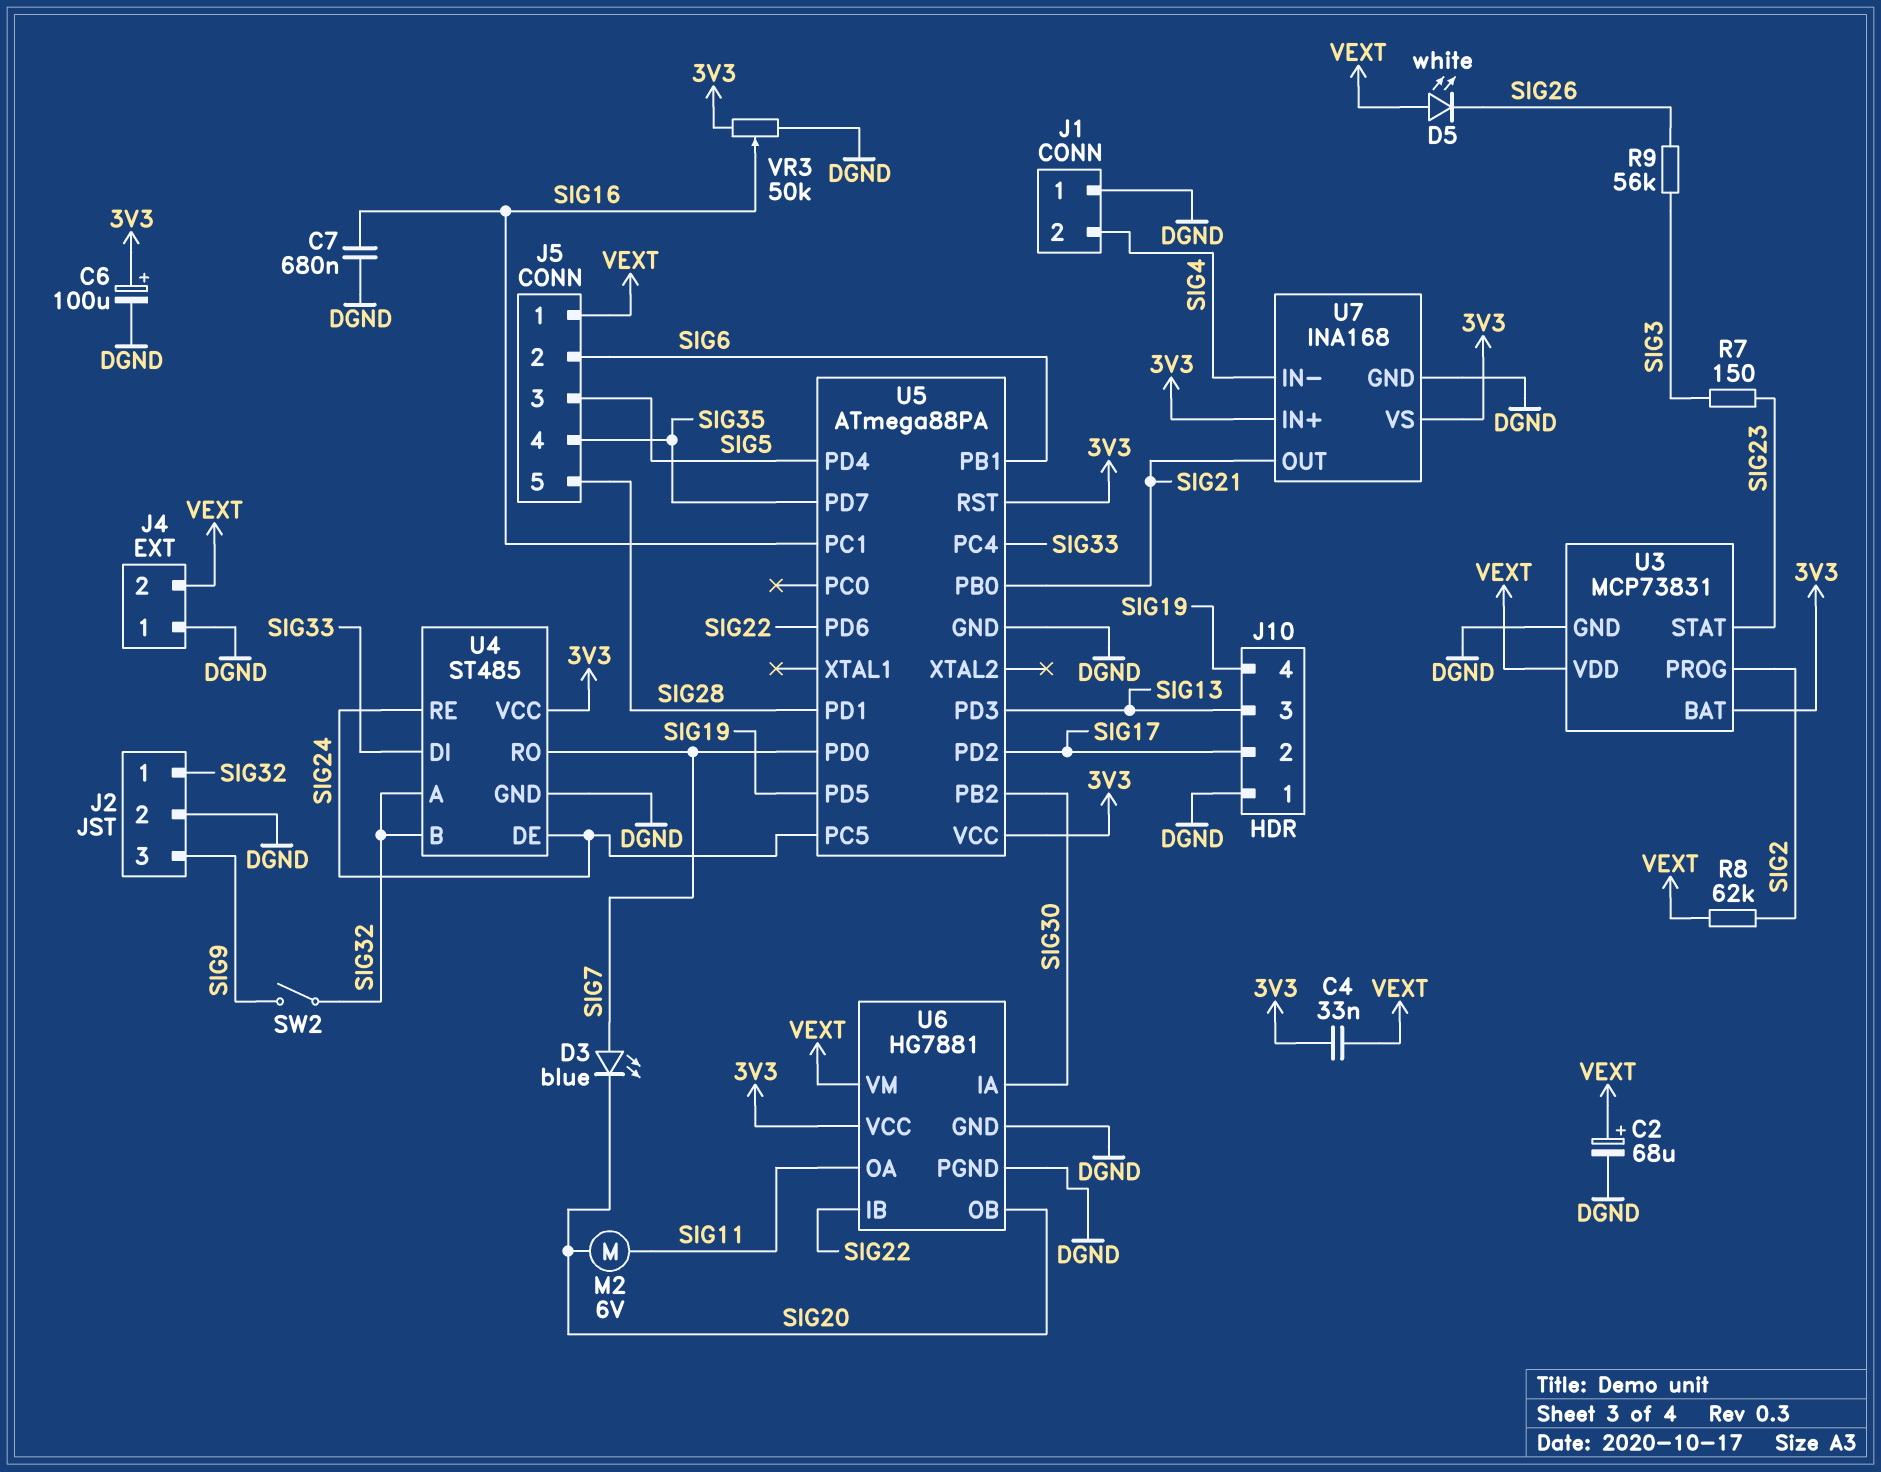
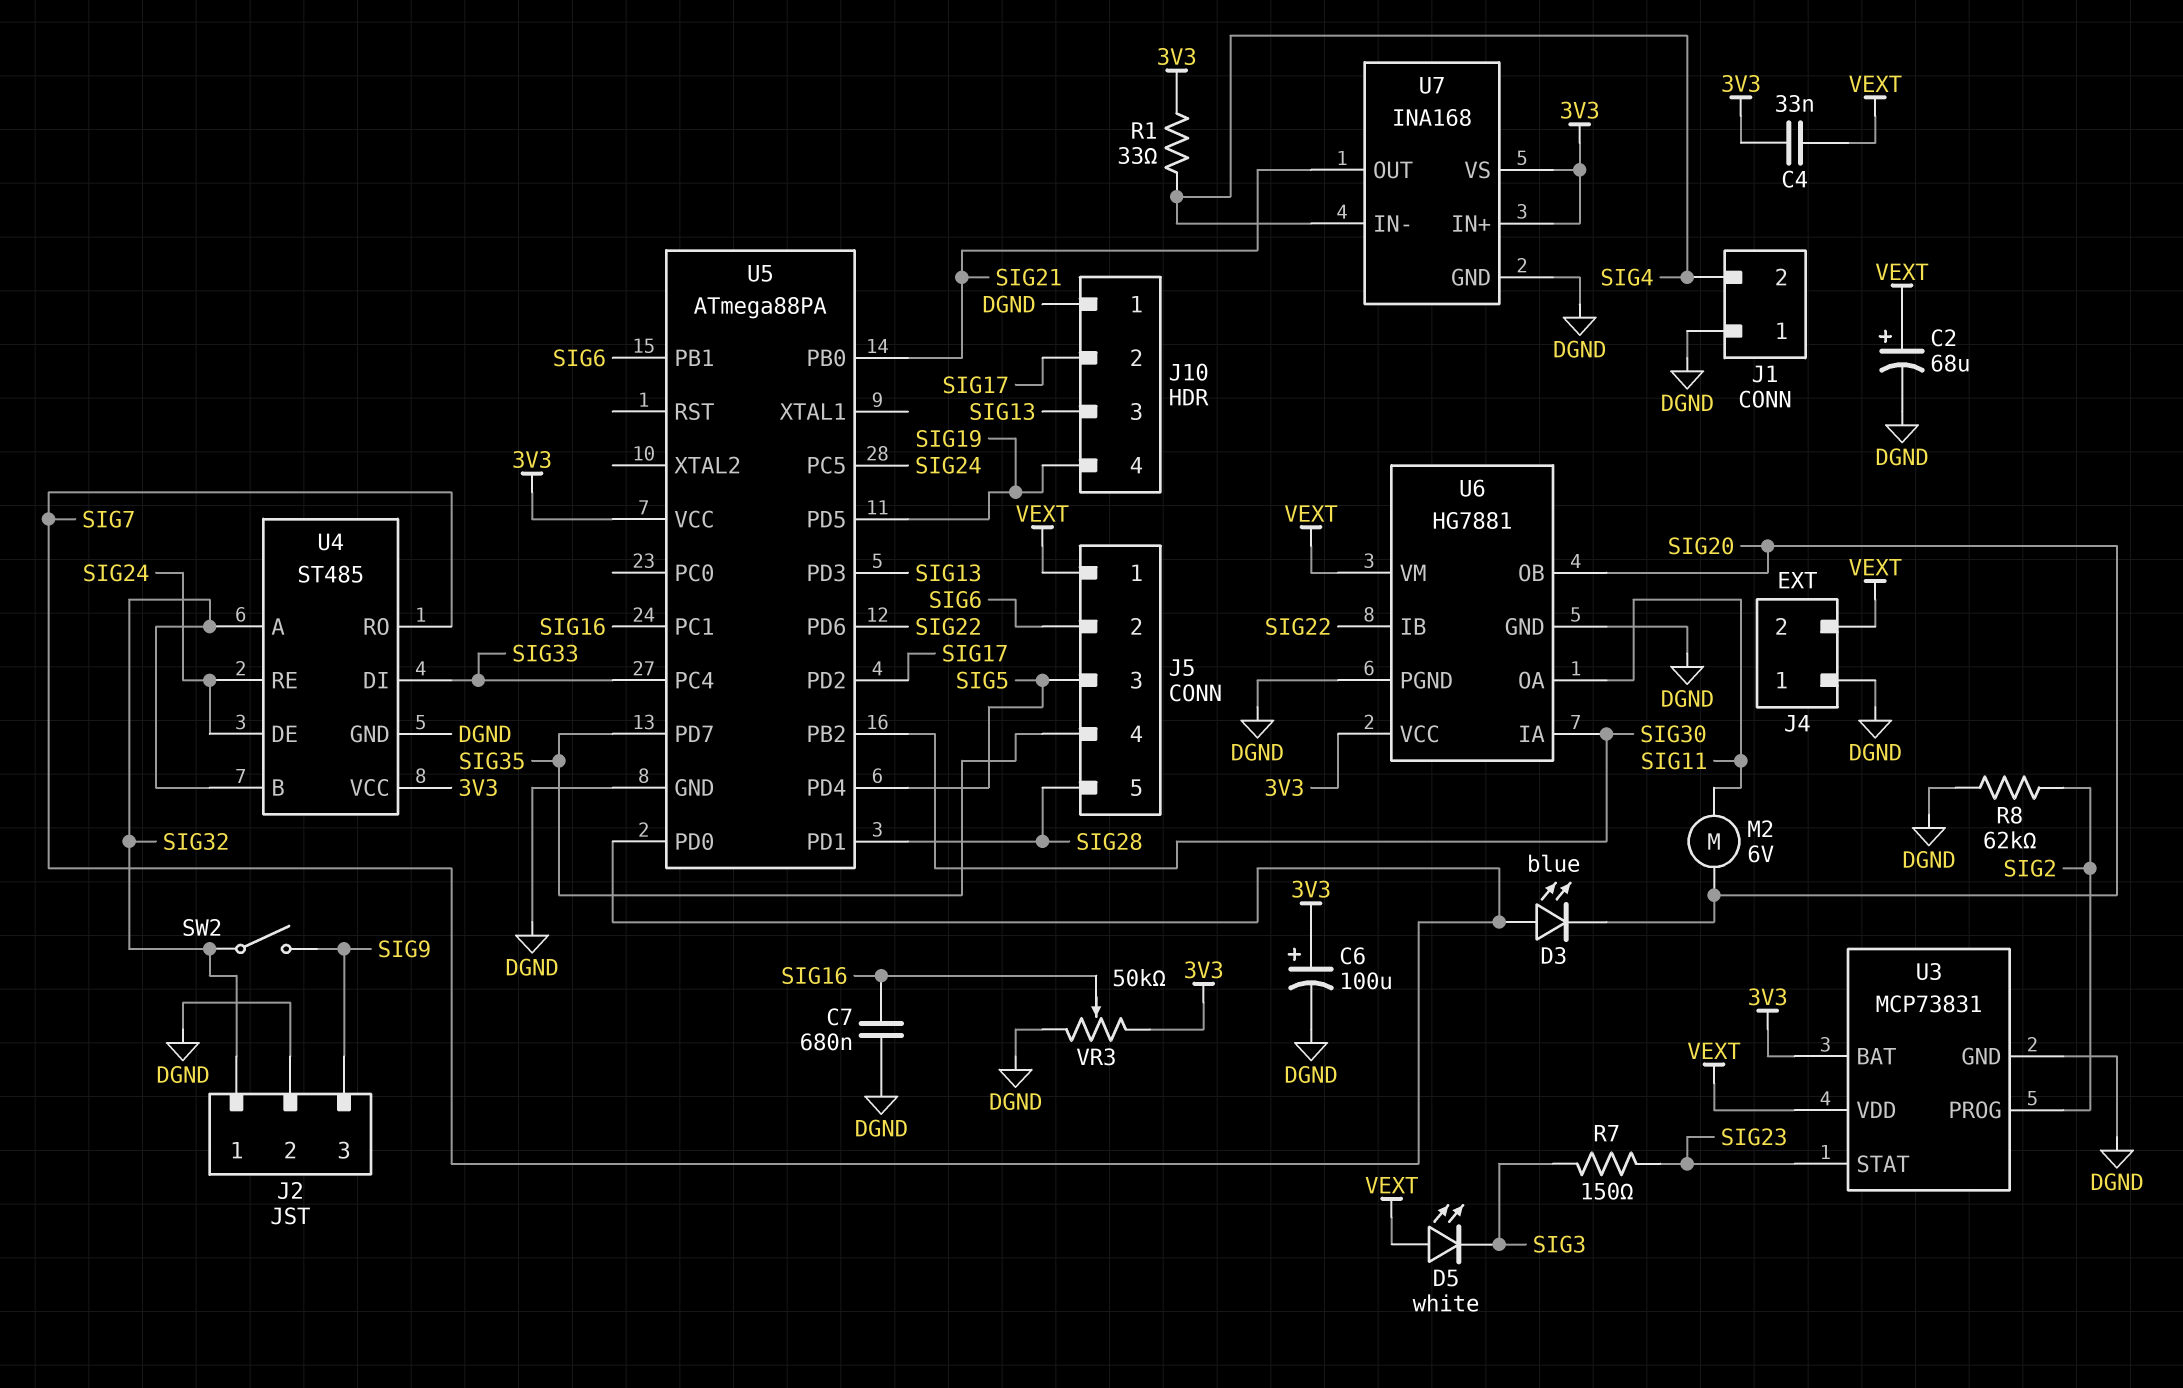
D5: LED white (A VEXT, K SIG26) -> LED white (A VEXT, K SIG3)
R1: none -> 33 (3V3, SIG4)
R8: 62k (SIG2, VEXT) -> 62k (DGND, SIG2)
R9: 56k (SIG3, SIG26) -> none
U5 pin RST: 3V3 -> none

